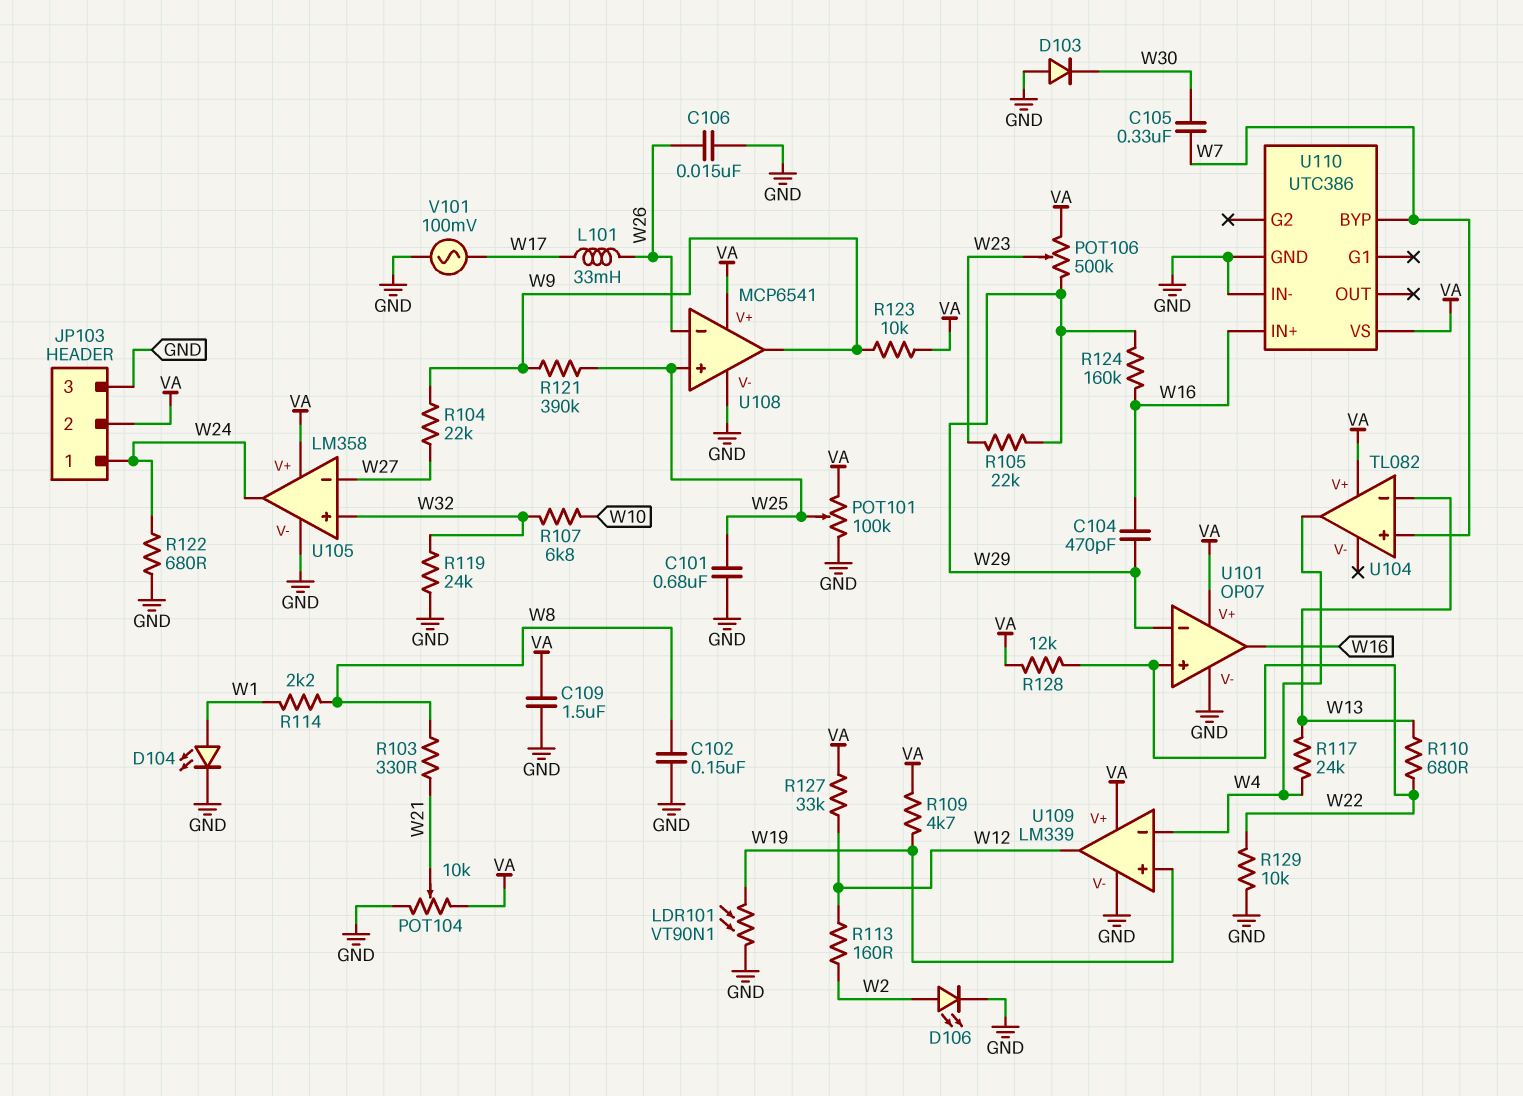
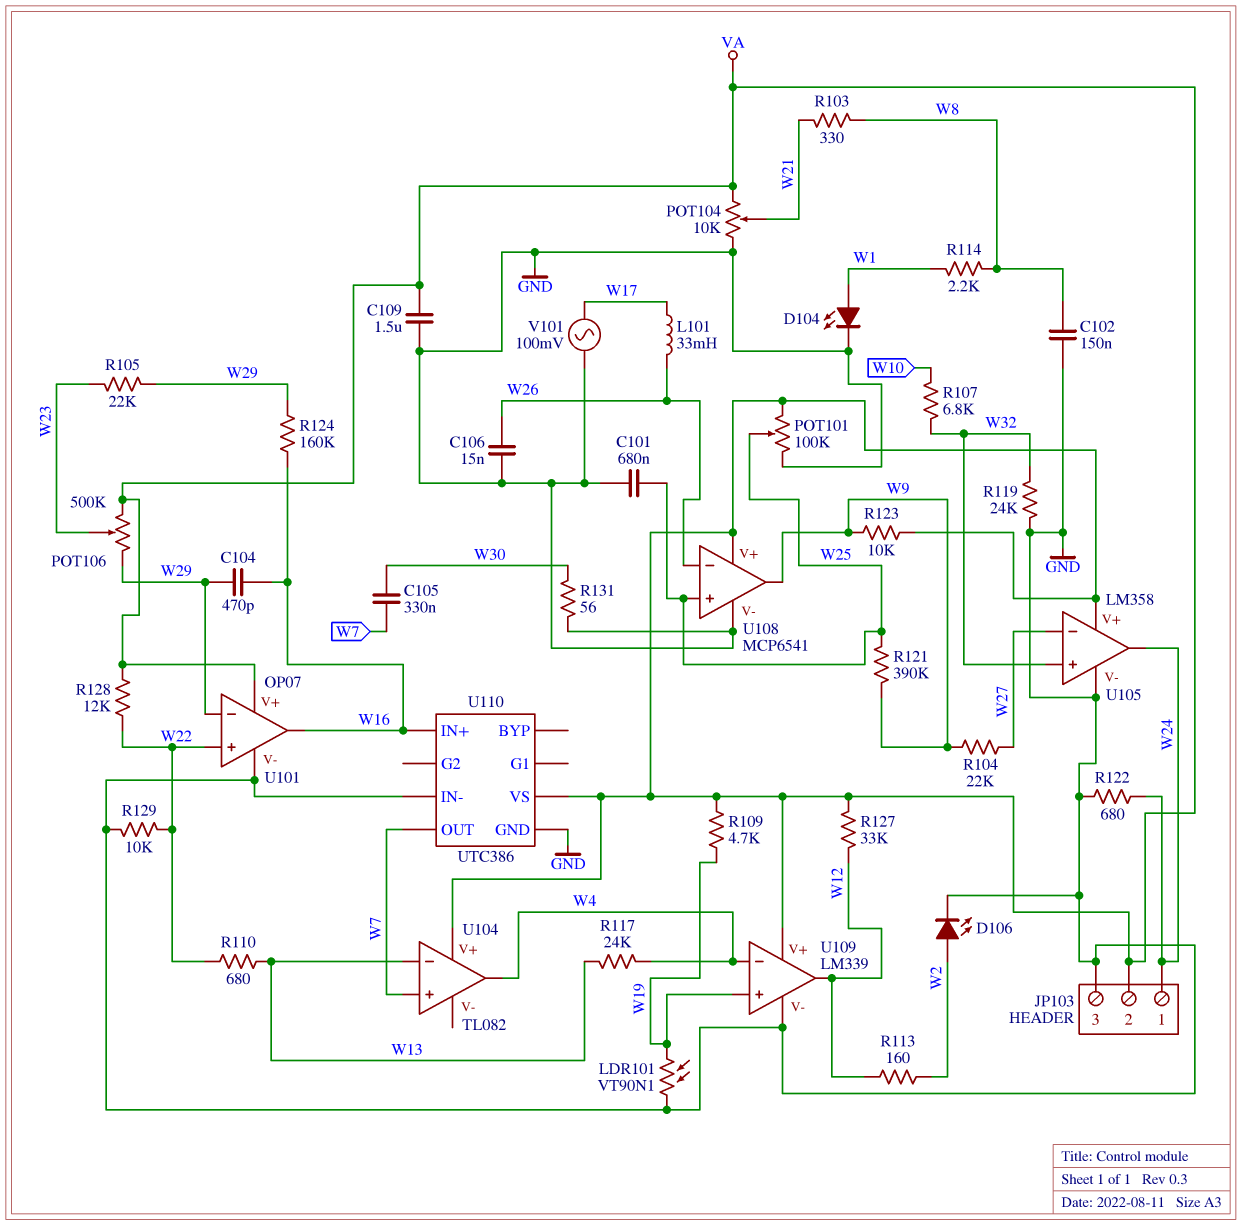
D103: diode (A GND, K W30) -> none
R131: none -> 56 (GND, W30)
U110 pin BYP: W7 -> none
U110 pin OUT: none -> W7

